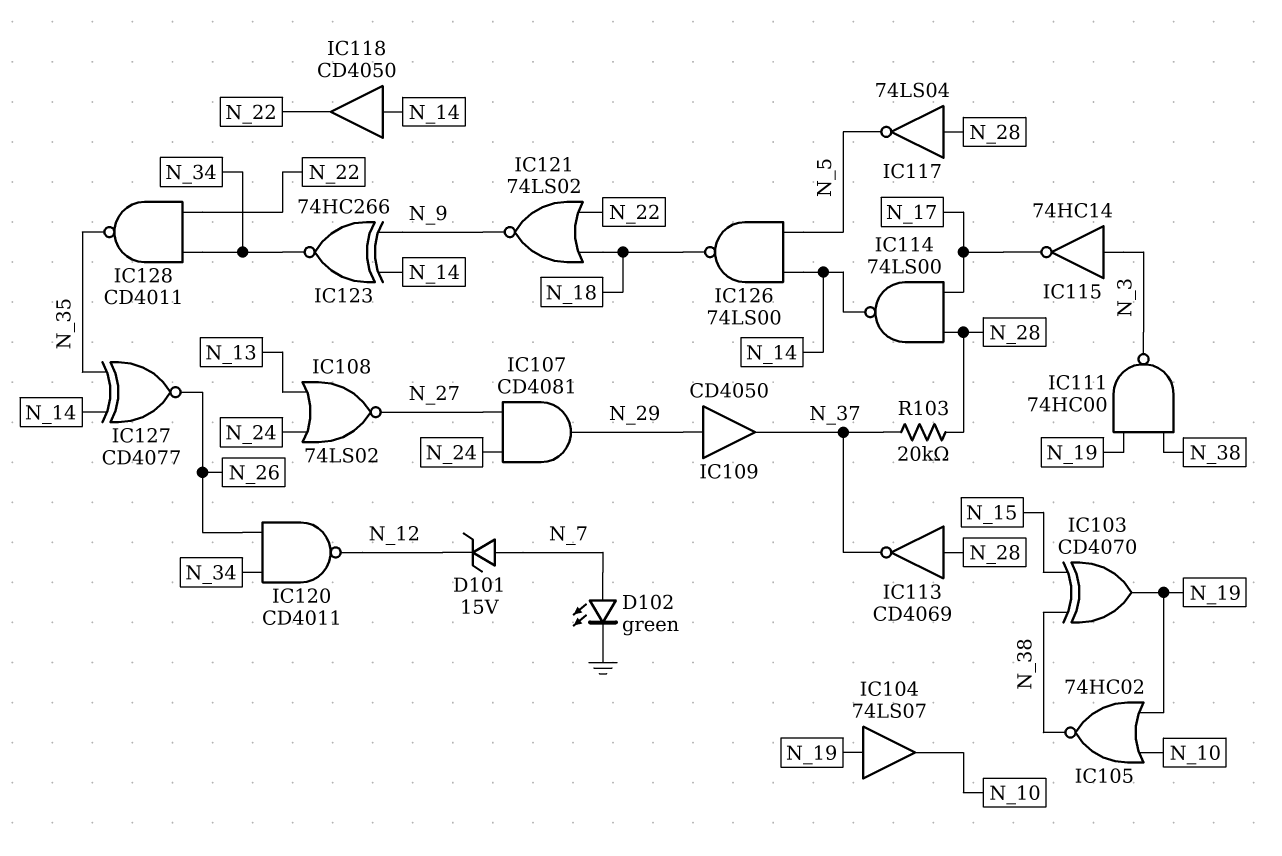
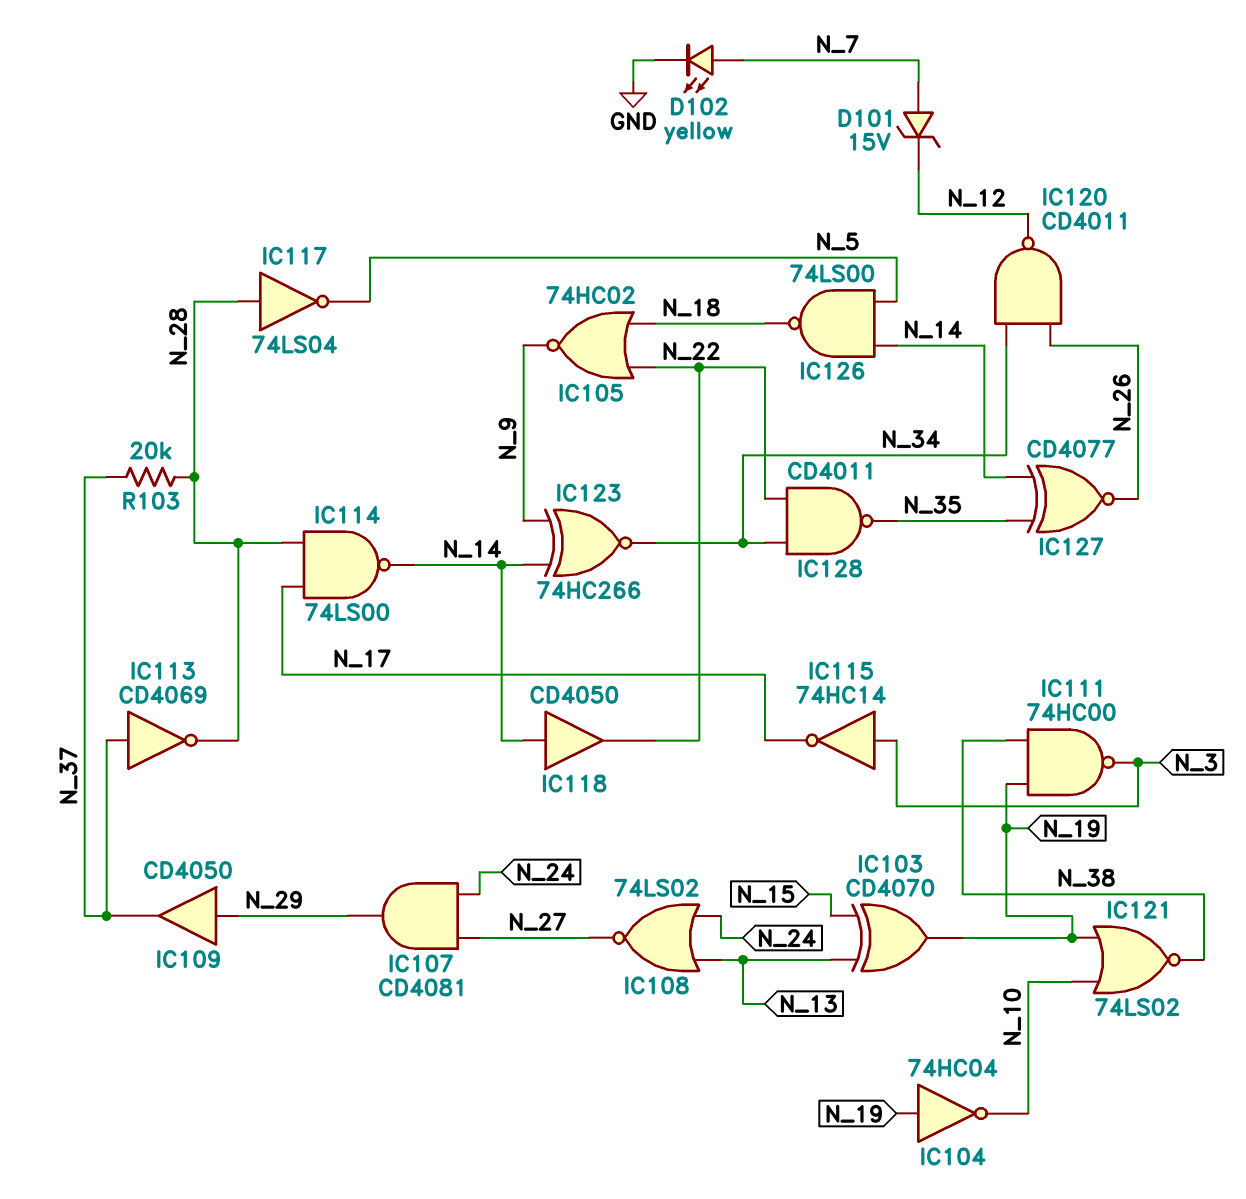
D102: LED green (A N_7, K GND) -> LED yellow (A N_7, K GND)
IC103: XOR CD4070 (in N_15, in N_38, out N_19) -> XOR CD4070 (in N_13, in N_15, out N_19)
IC104: buffer 74LS07 (in N_19, out N_10) -> NOT 74HC04 (in N_19, out N_10)
IC105: NOR 74HC02 (in N_10, in N_19, out N_38) -> NOR 74HC02 (in N_18, in N_22, out N_9)
IC113: NOT CD4069 (in N_28, out N_37) -> NOT CD4069 (in N_37, out N_28)
IC121: NOR 74LS02 (in N_18, in N_22, out N_9) -> NOR 74LS02 (in N_10, in N_19, out N_38)

